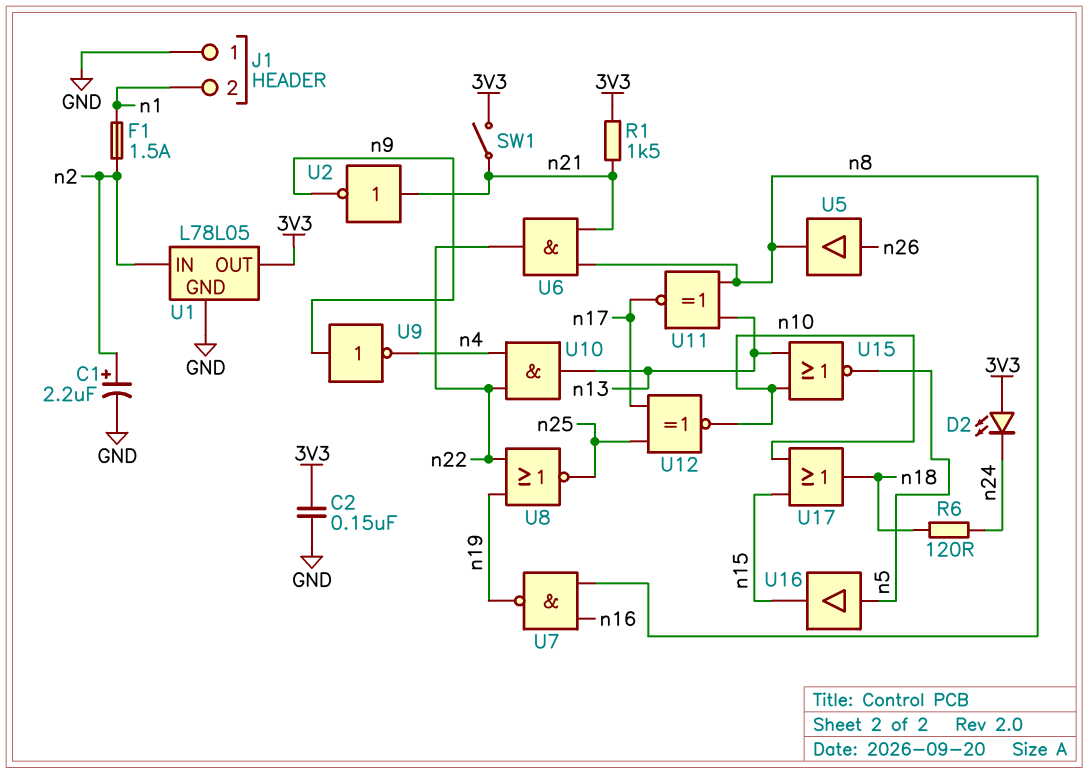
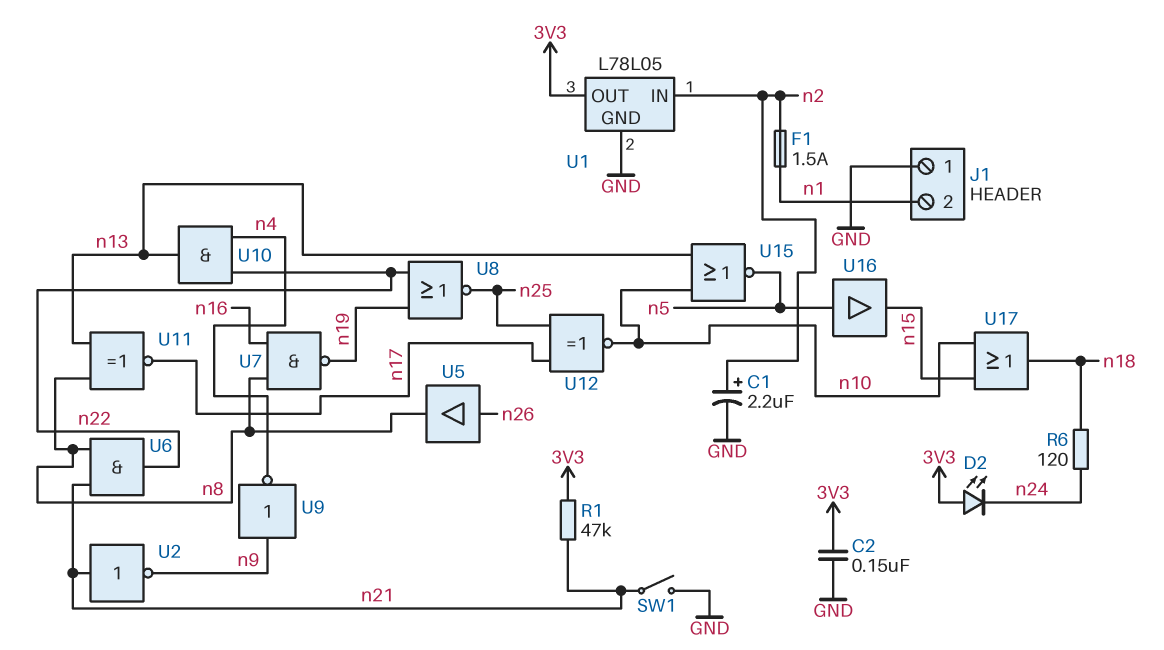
R1: 1.5k (3V3, n21) -> 47k (3V3, n21)
SW1: switch (3V3, n21) -> switch (GND, n21)

